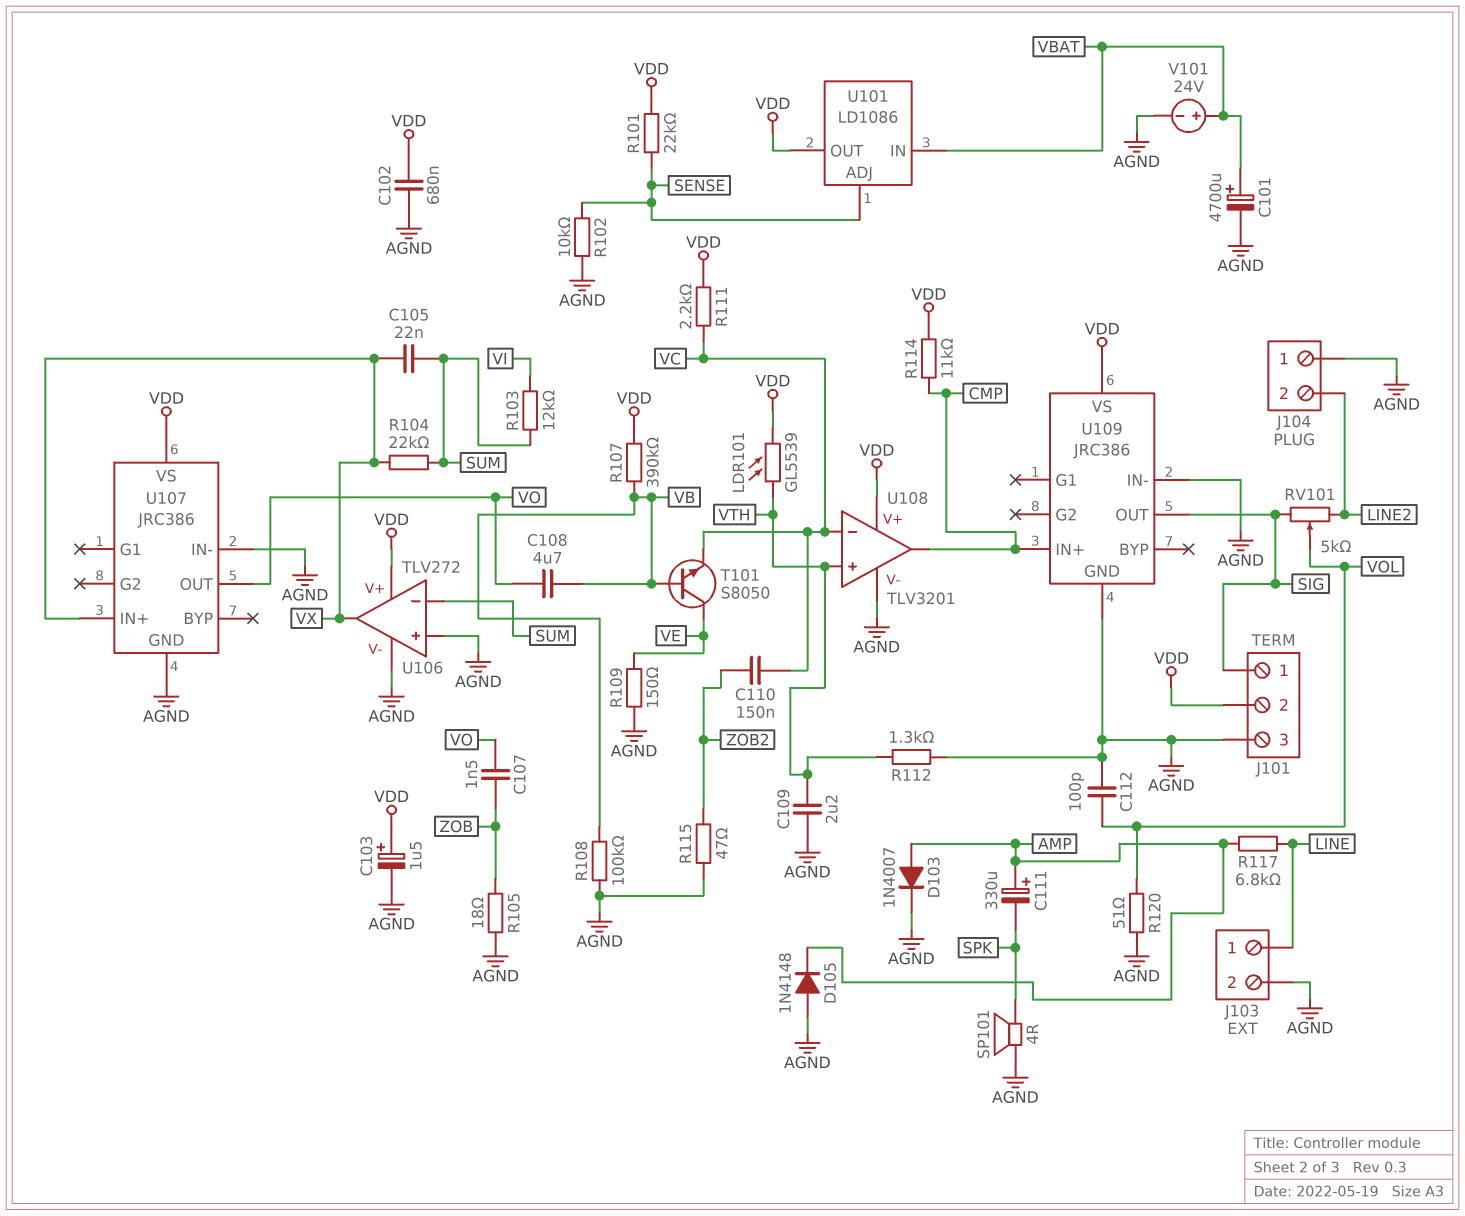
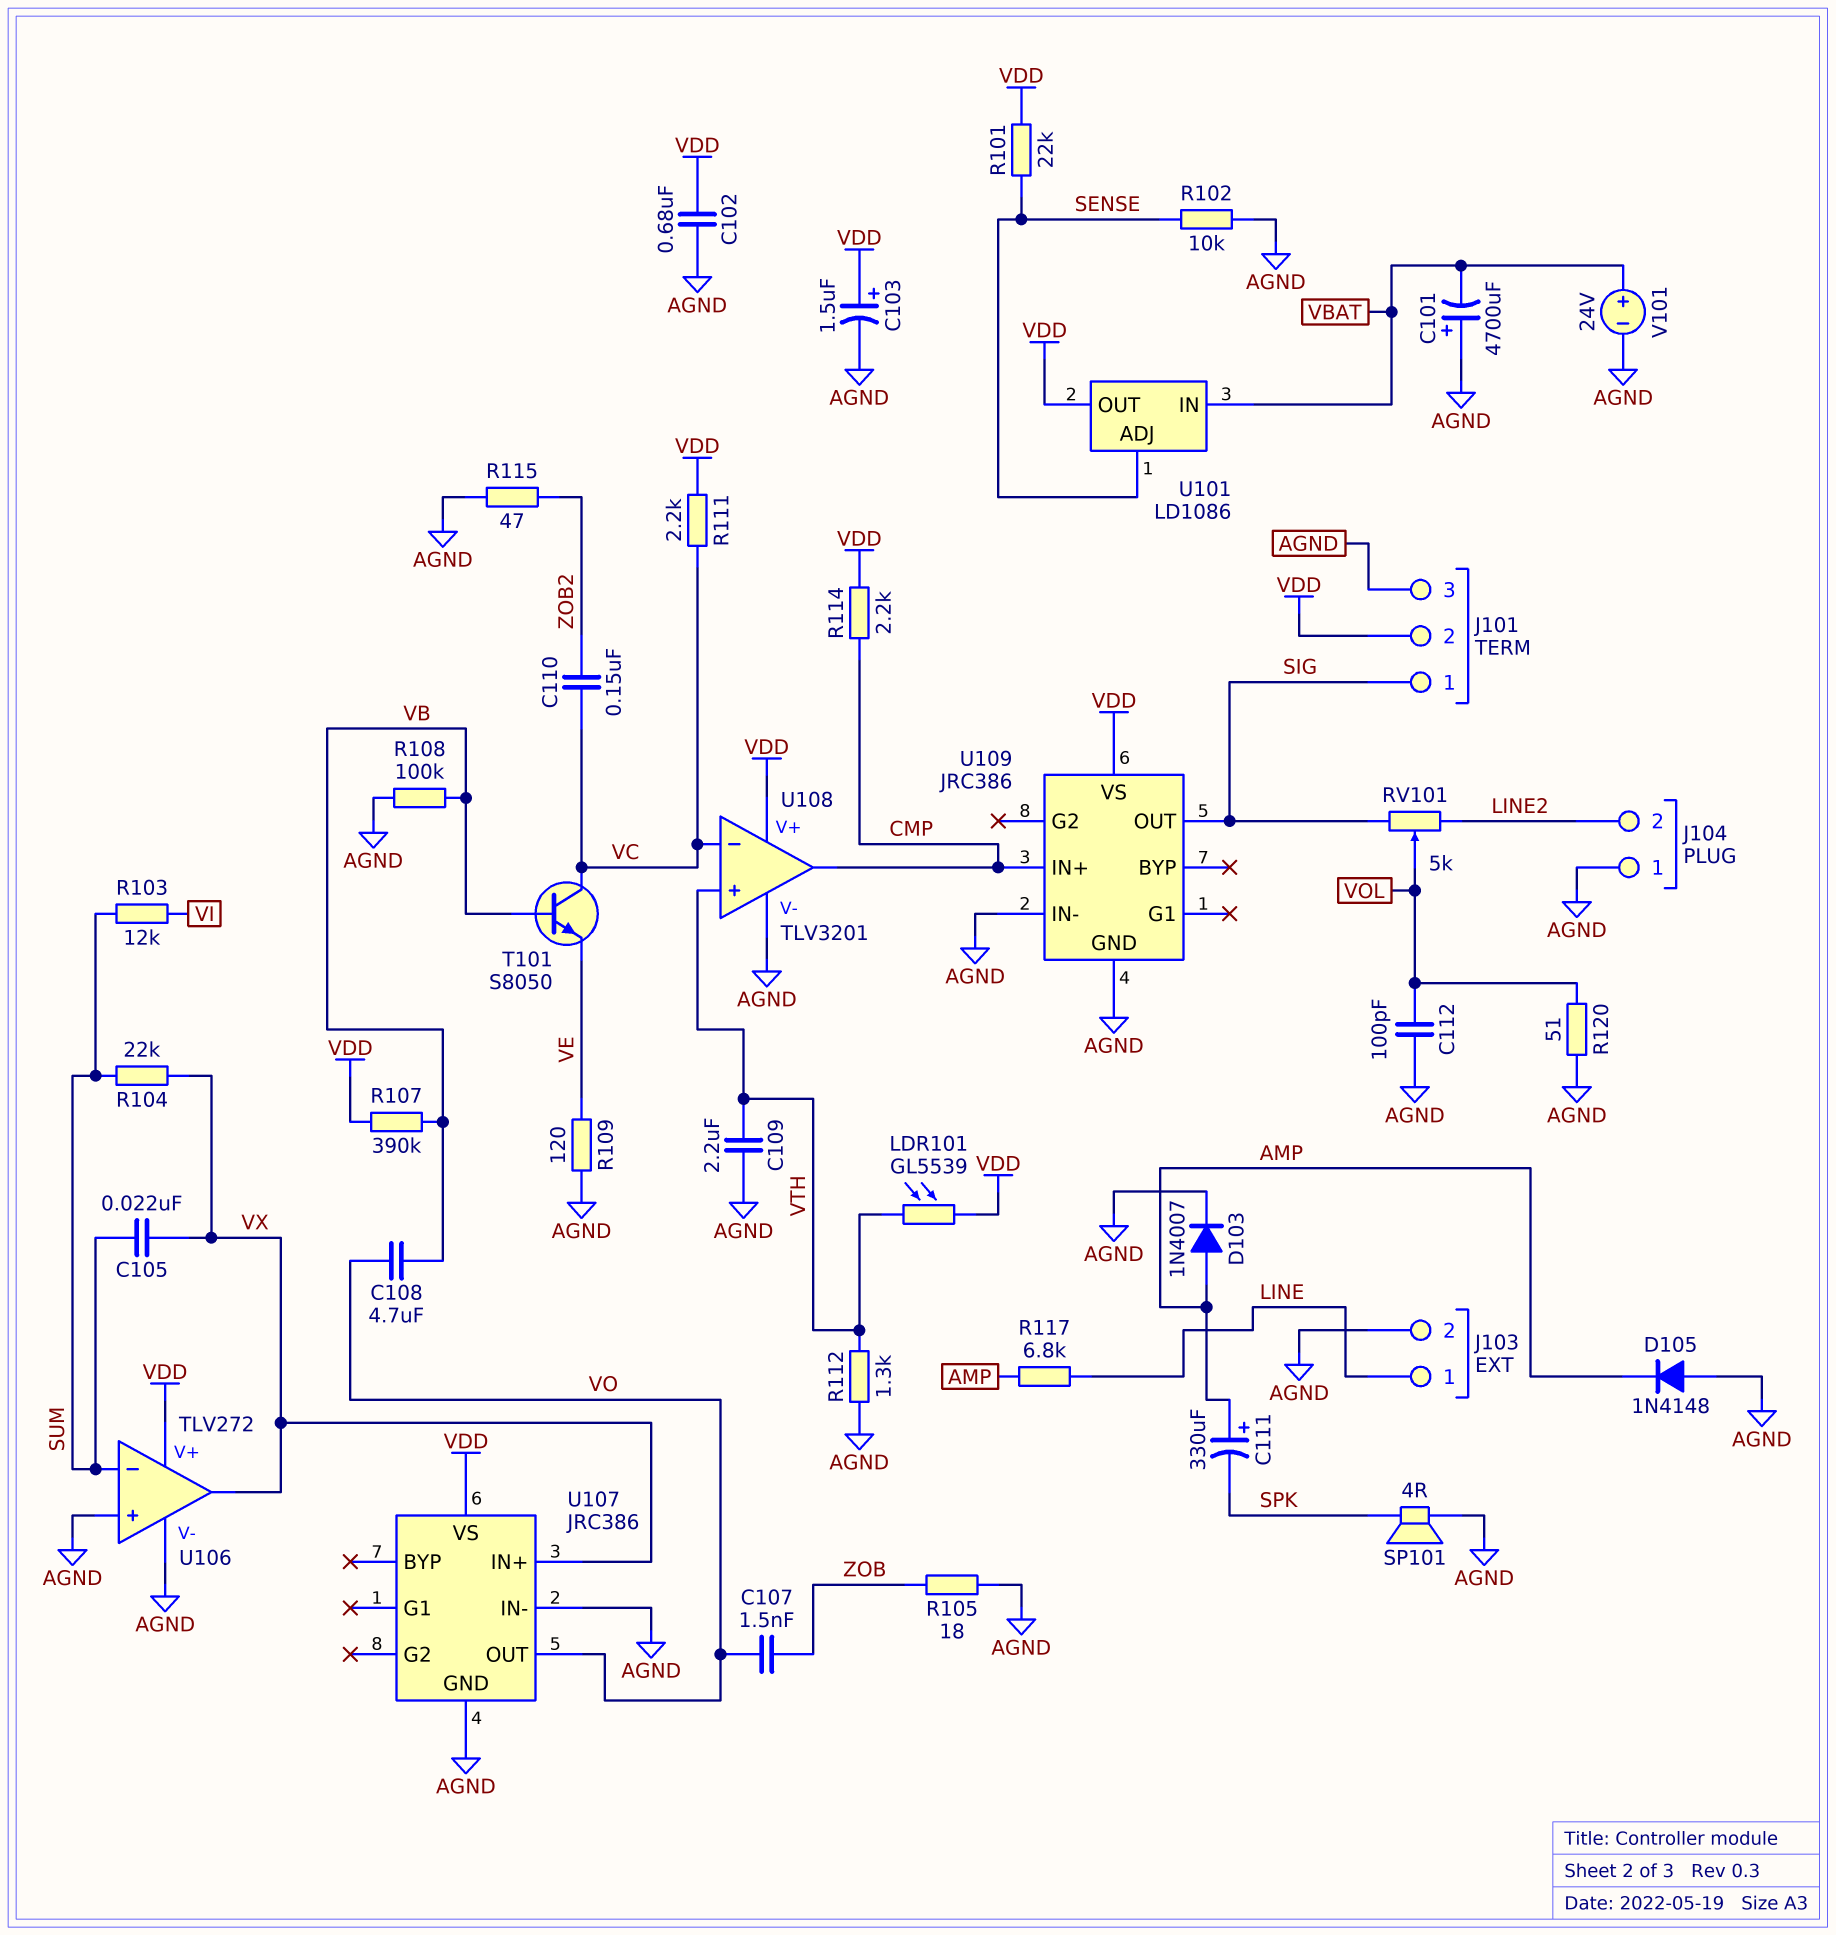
C101: 4700uF (plus VBAT, minus AGND) -> 4700uF (plus AGND, minus VBAT)
R109: 150 (AGND, VE) -> 120 (AGND, VE)
R114: 11k (CMP, VDD) -> 2.2k (CMP, VDD)
T101: NPN S8050 (B VB, C VE, E VC) -> NPN S8050 (B VB, C VC, E VE)

